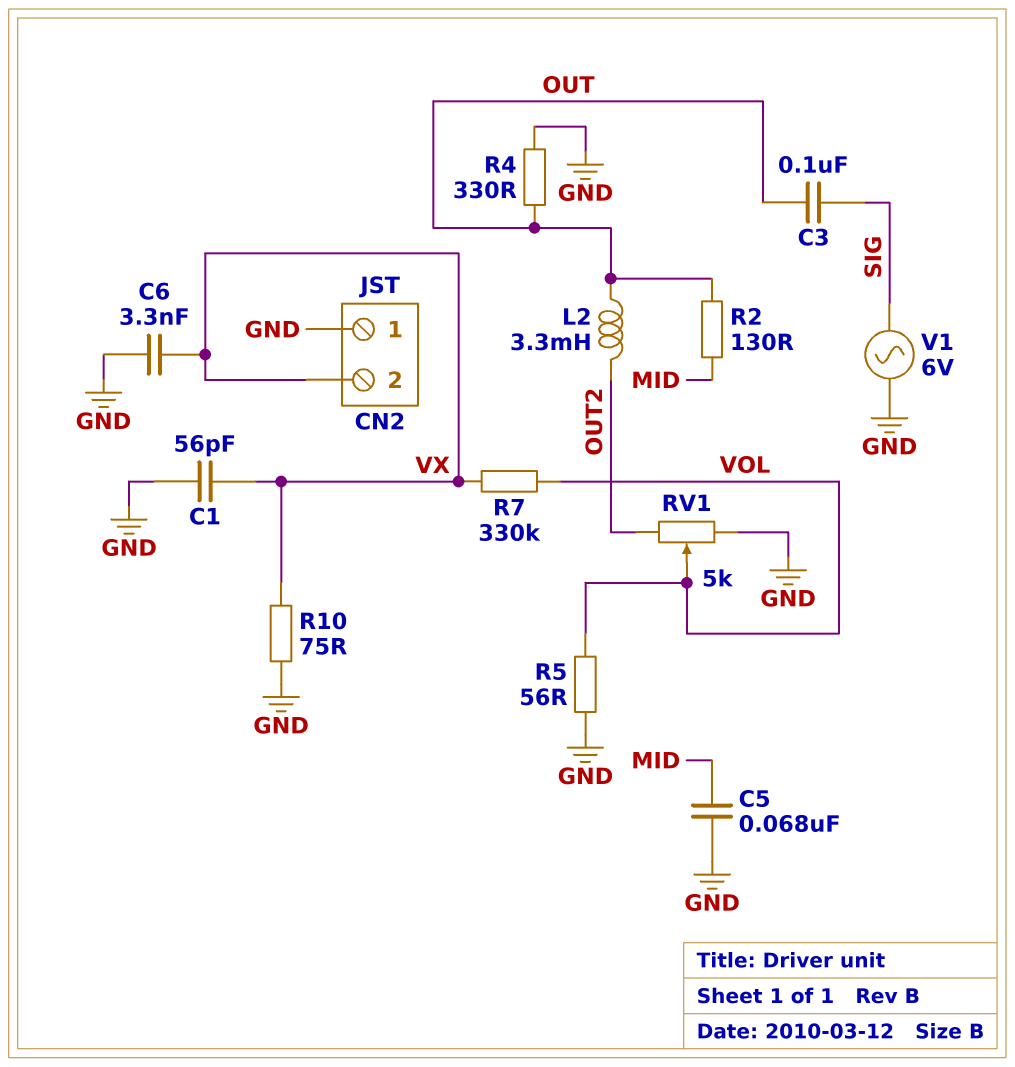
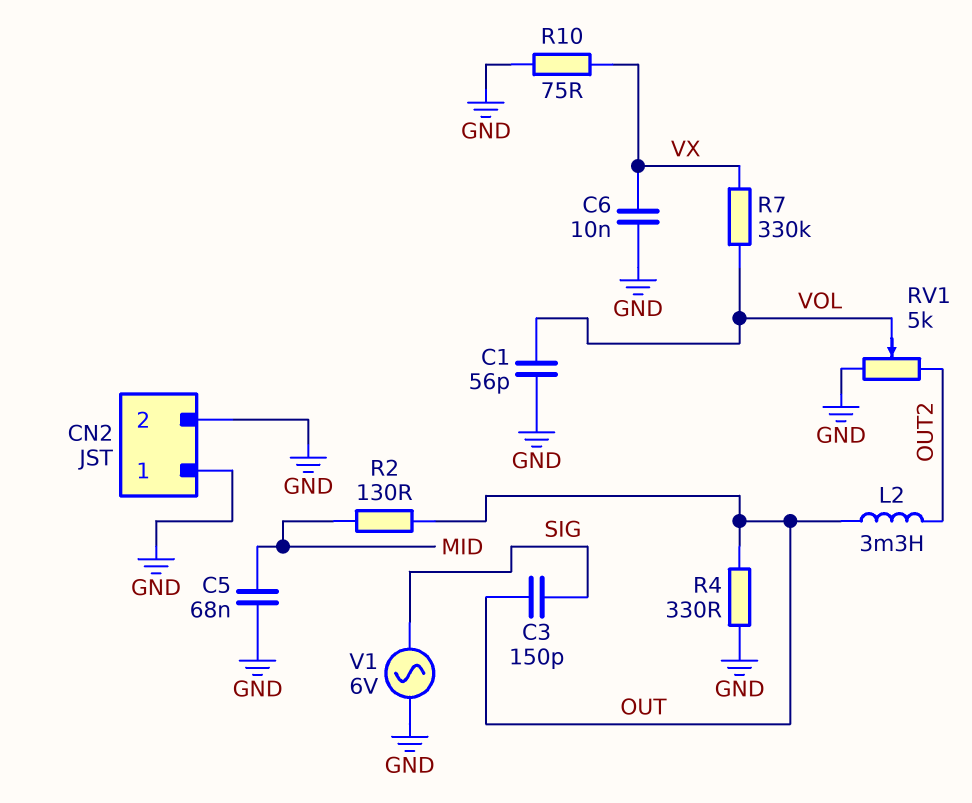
C1: 56pF (GND, VX) -> 56pF (GND, VOL)
C3: 100nF (OUT, SIG) -> 150pF (OUT, SIG)
C6: 3.3nF (GND, VX) -> 10nF (GND, VX)
CN2 pin 2: VX -> GND
R5: 56 (GND, VOL) -> none

